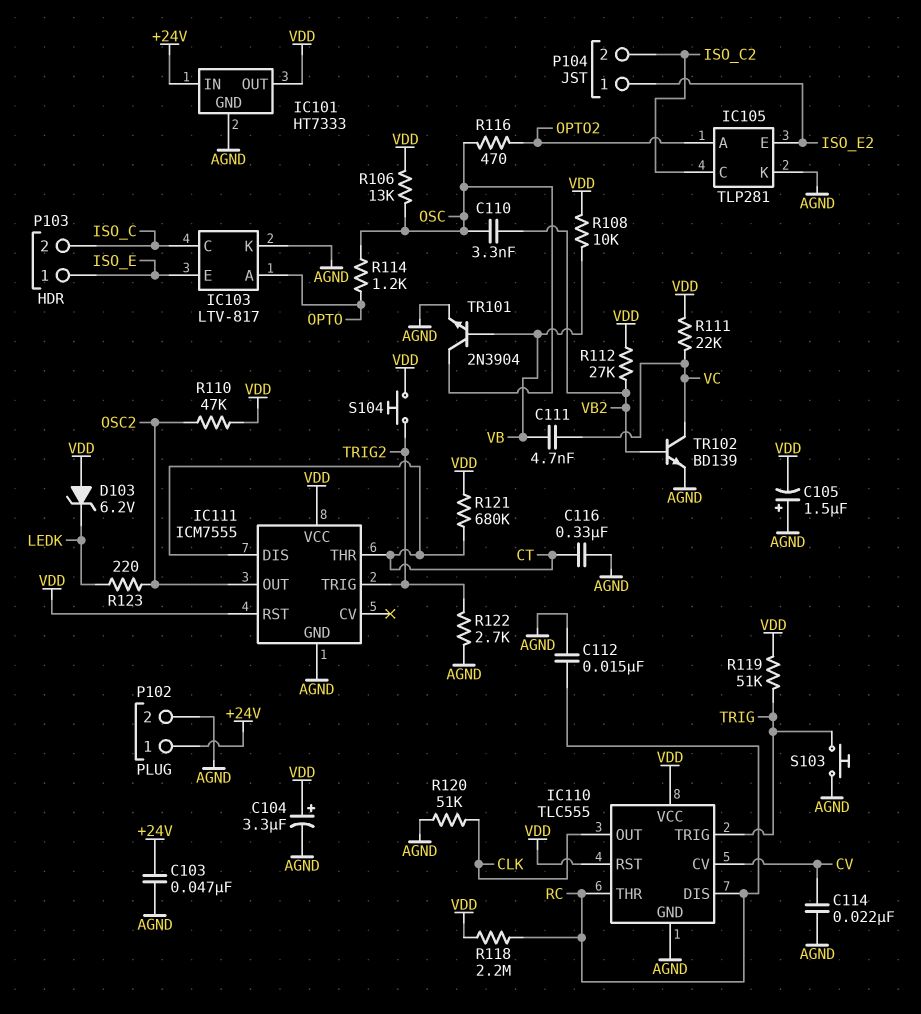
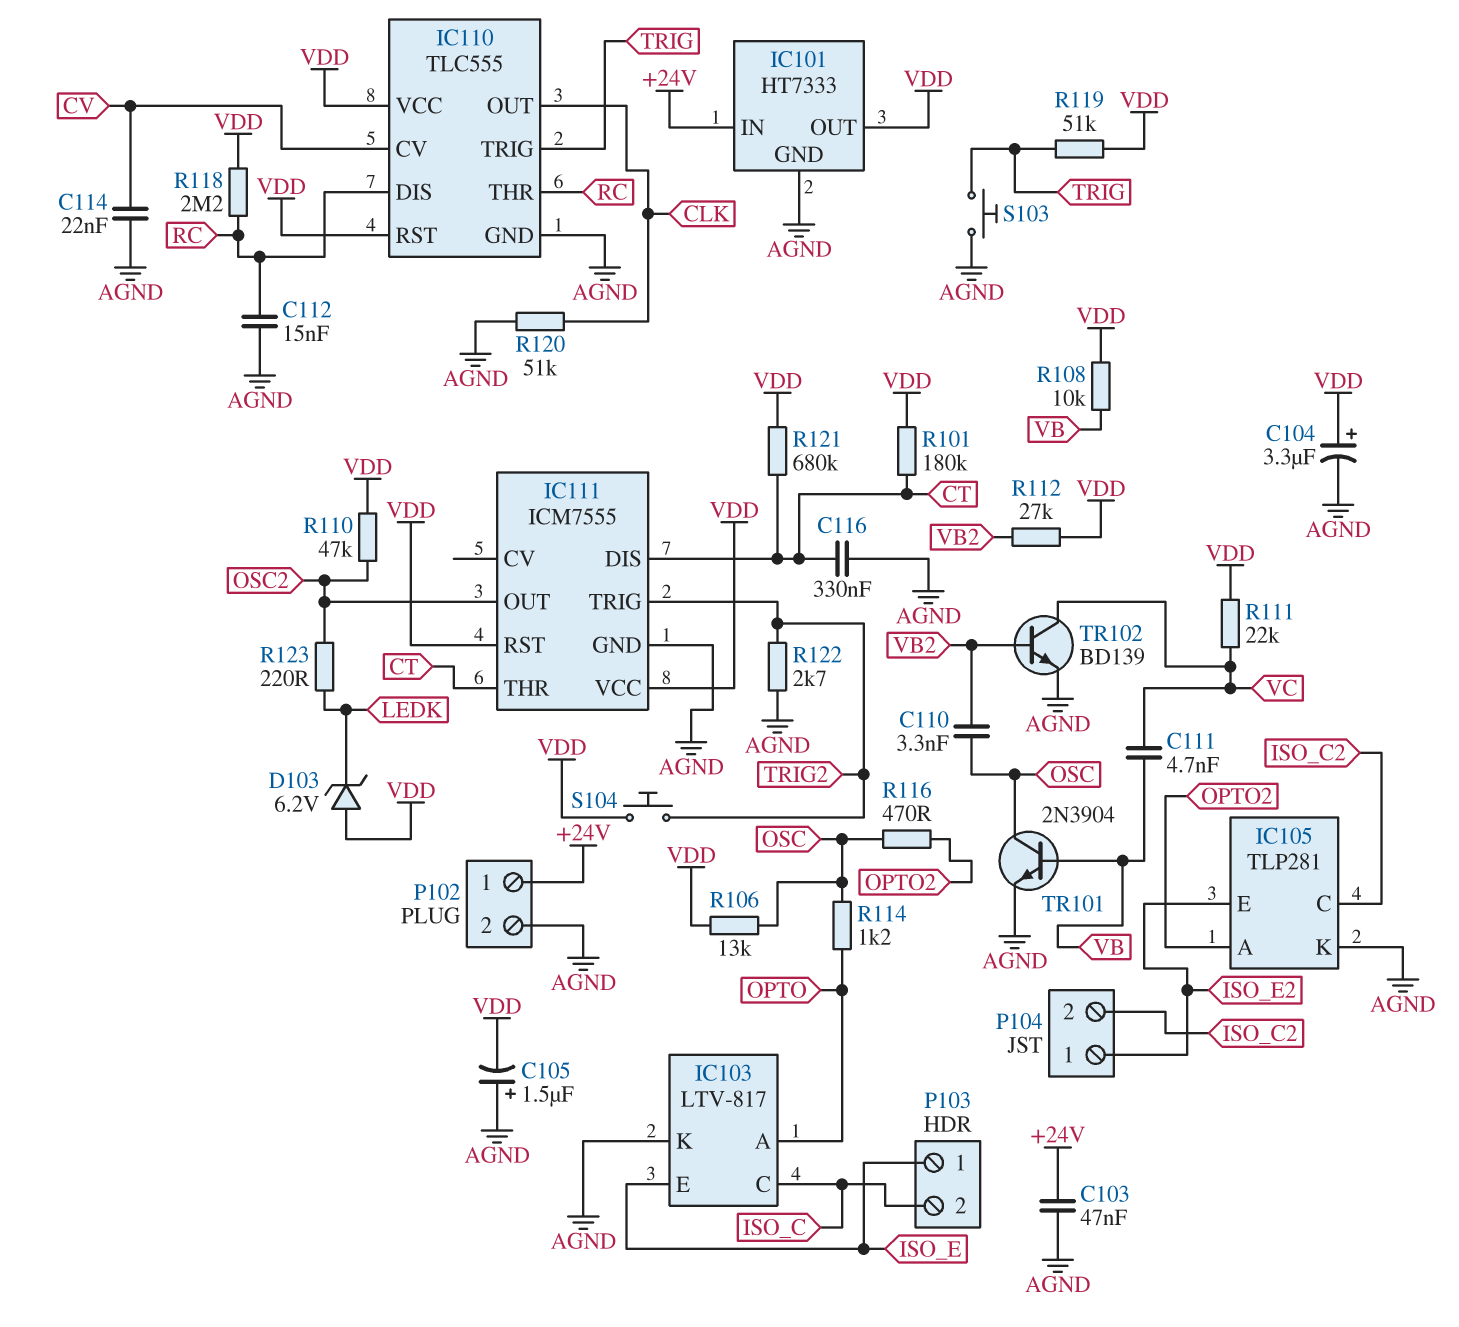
R101: none -> 180k (CT, VDD)

